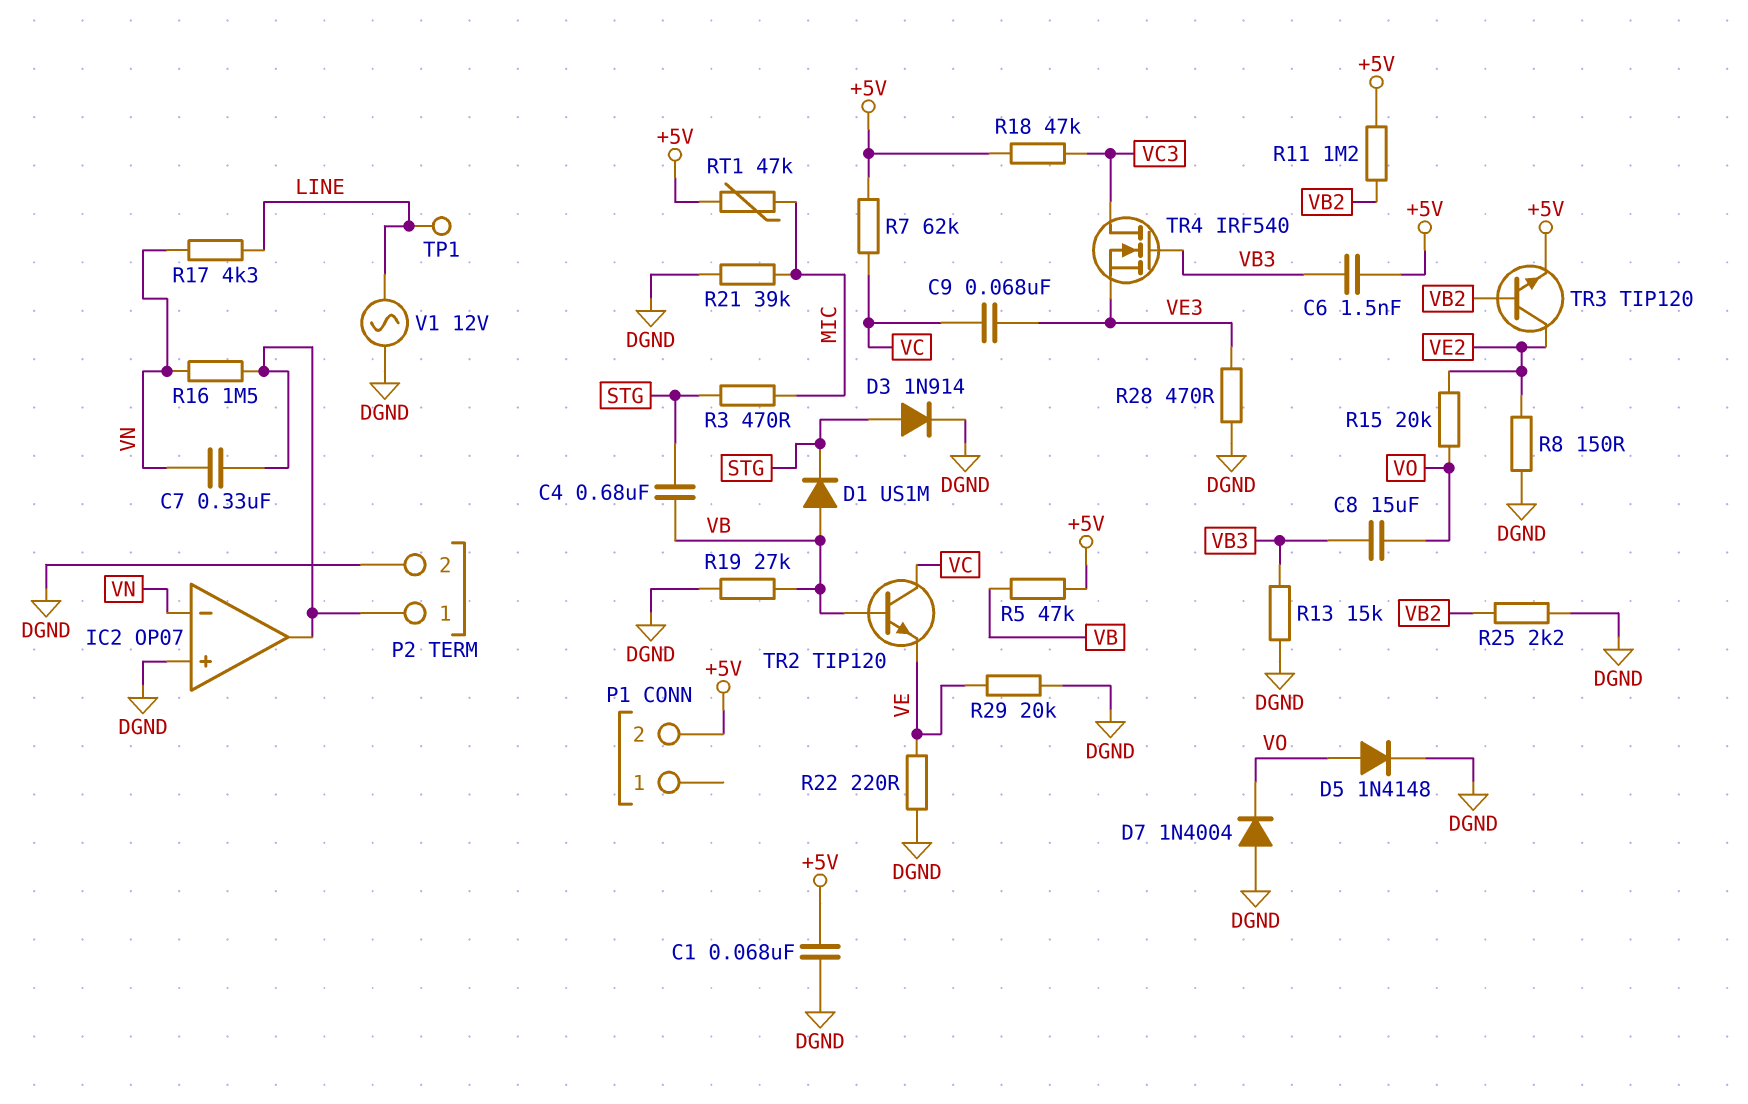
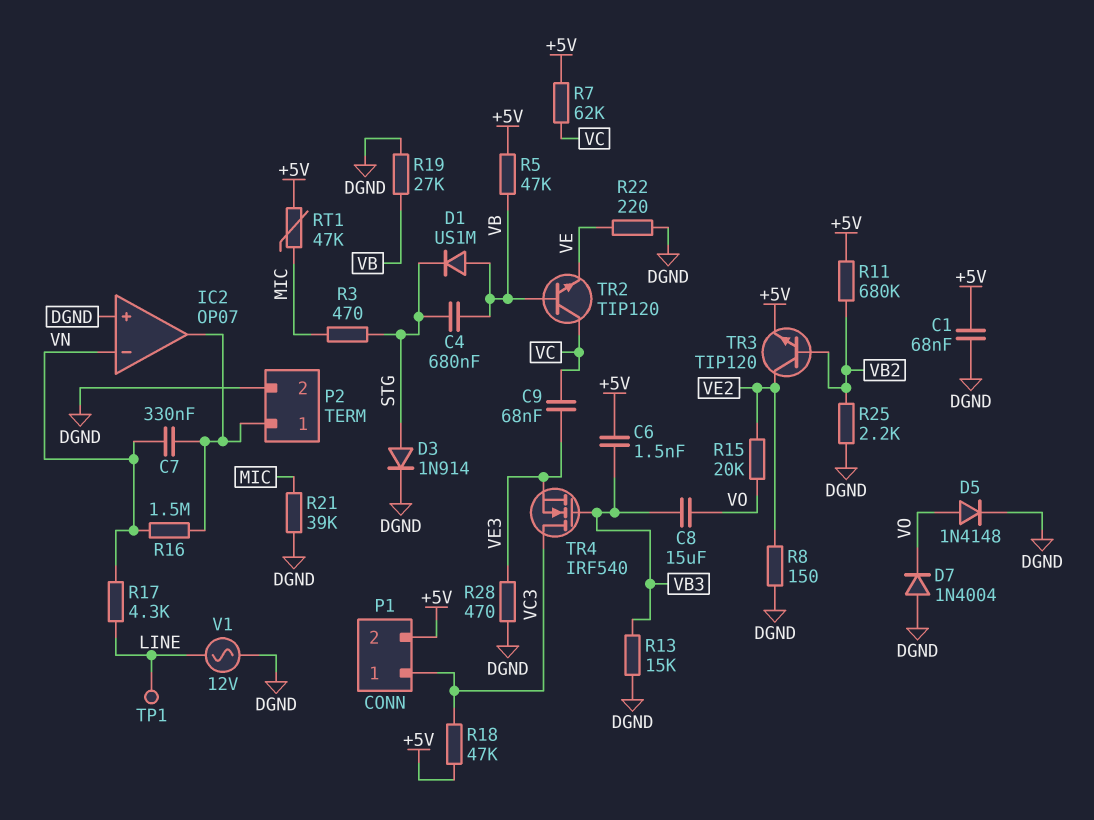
P1 pin 1: none -> VC3
R11: 1.2M (+5V, VB2) -> 680k (+5V, VB2)
R29: 20k (DGND, VE) -> none

